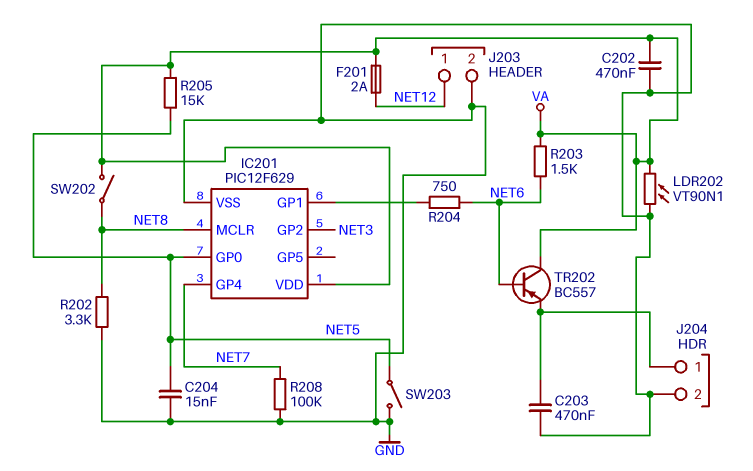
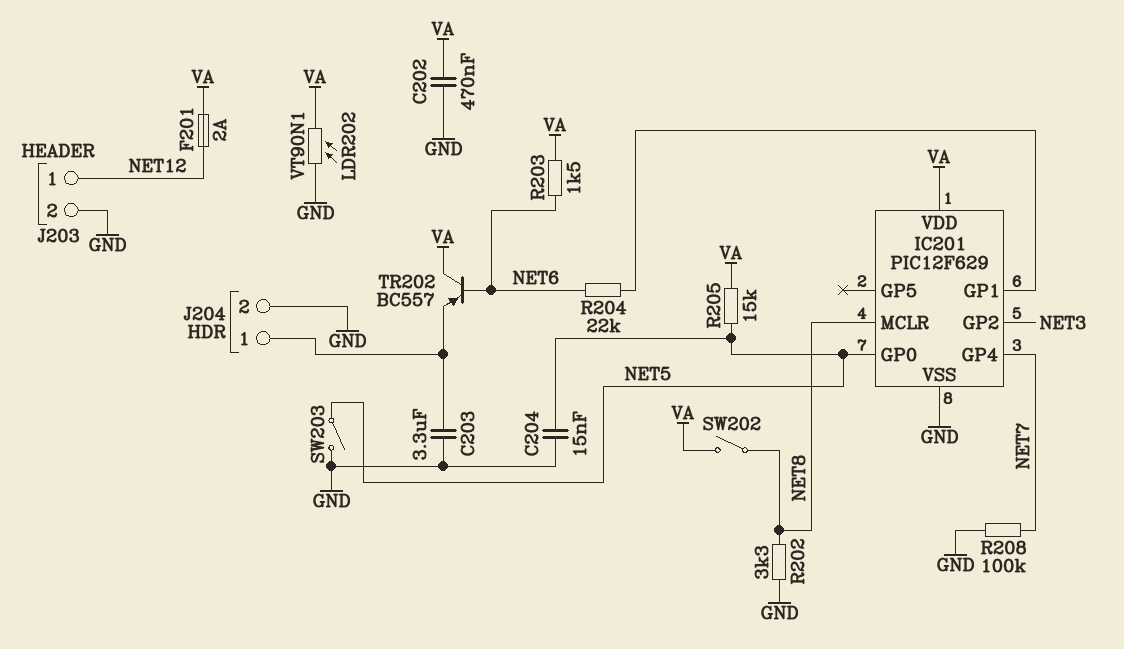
C203: 470nF (GND, J204/1) -> 3.3uF (GND, J204/1)
R204: 750 (IC201/GP1, NET6) -> 22k (IC201/GP1, NET6)

